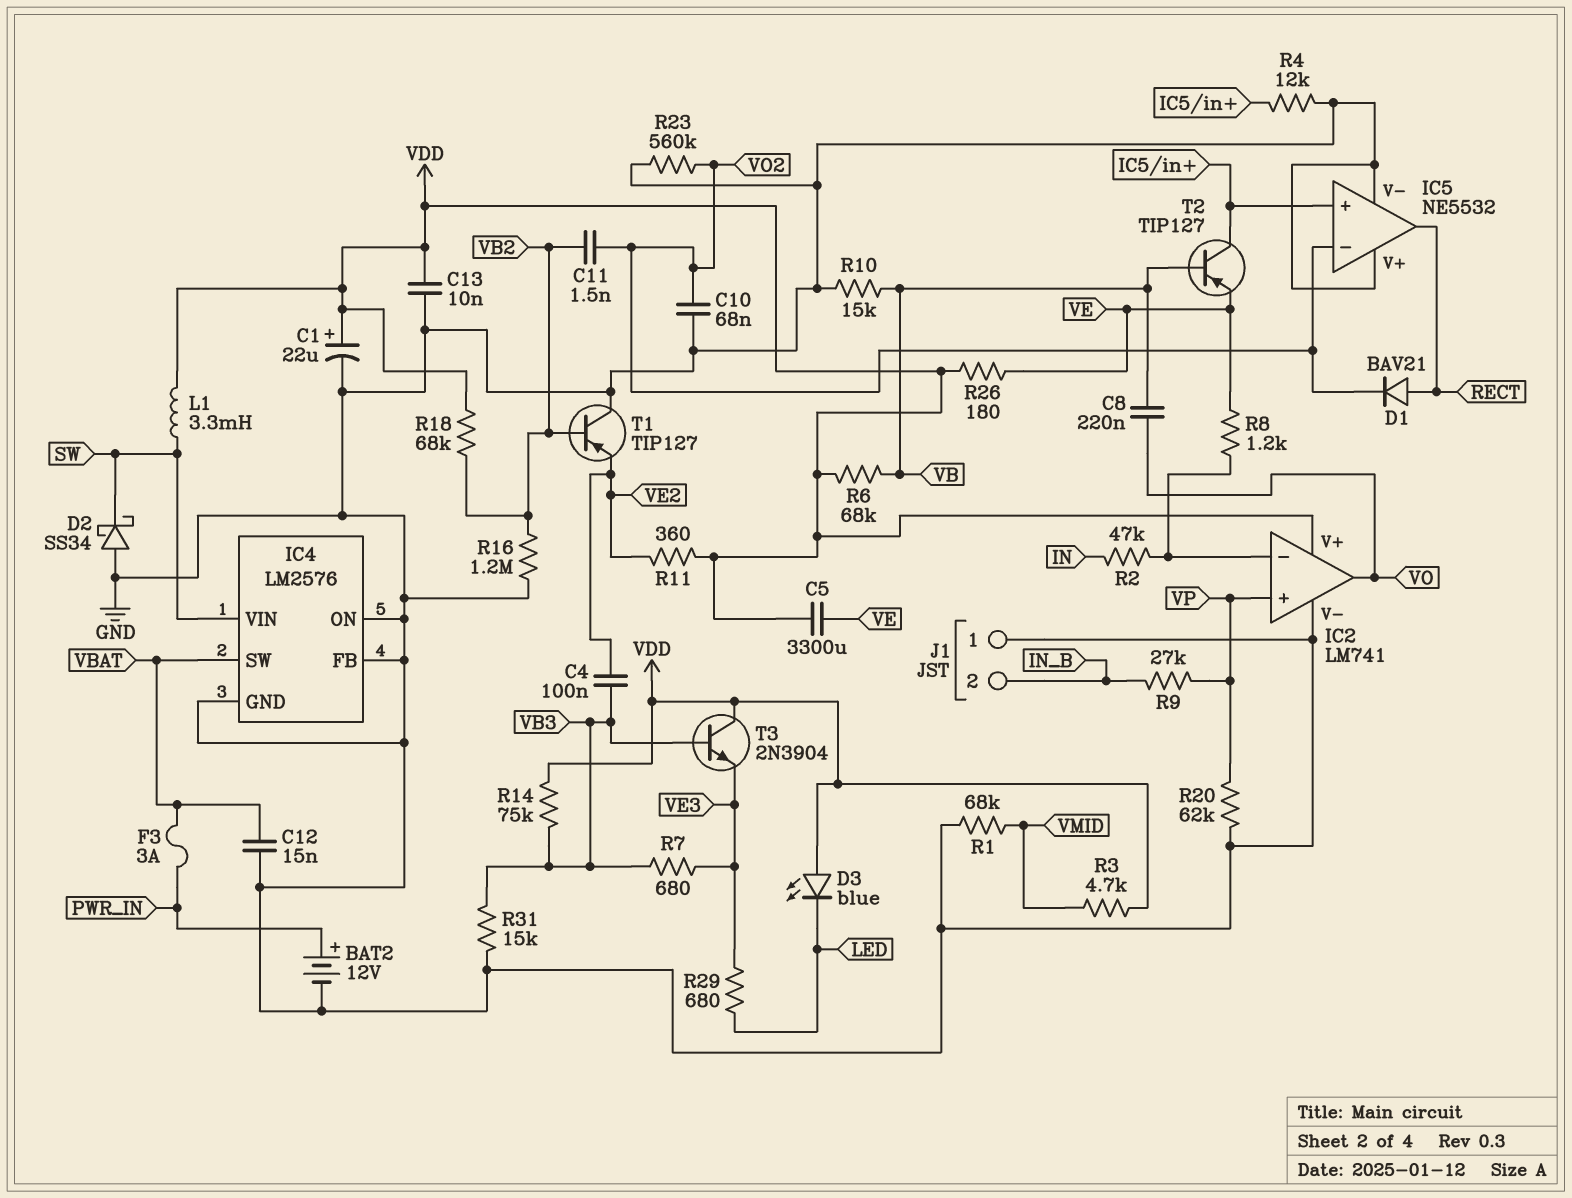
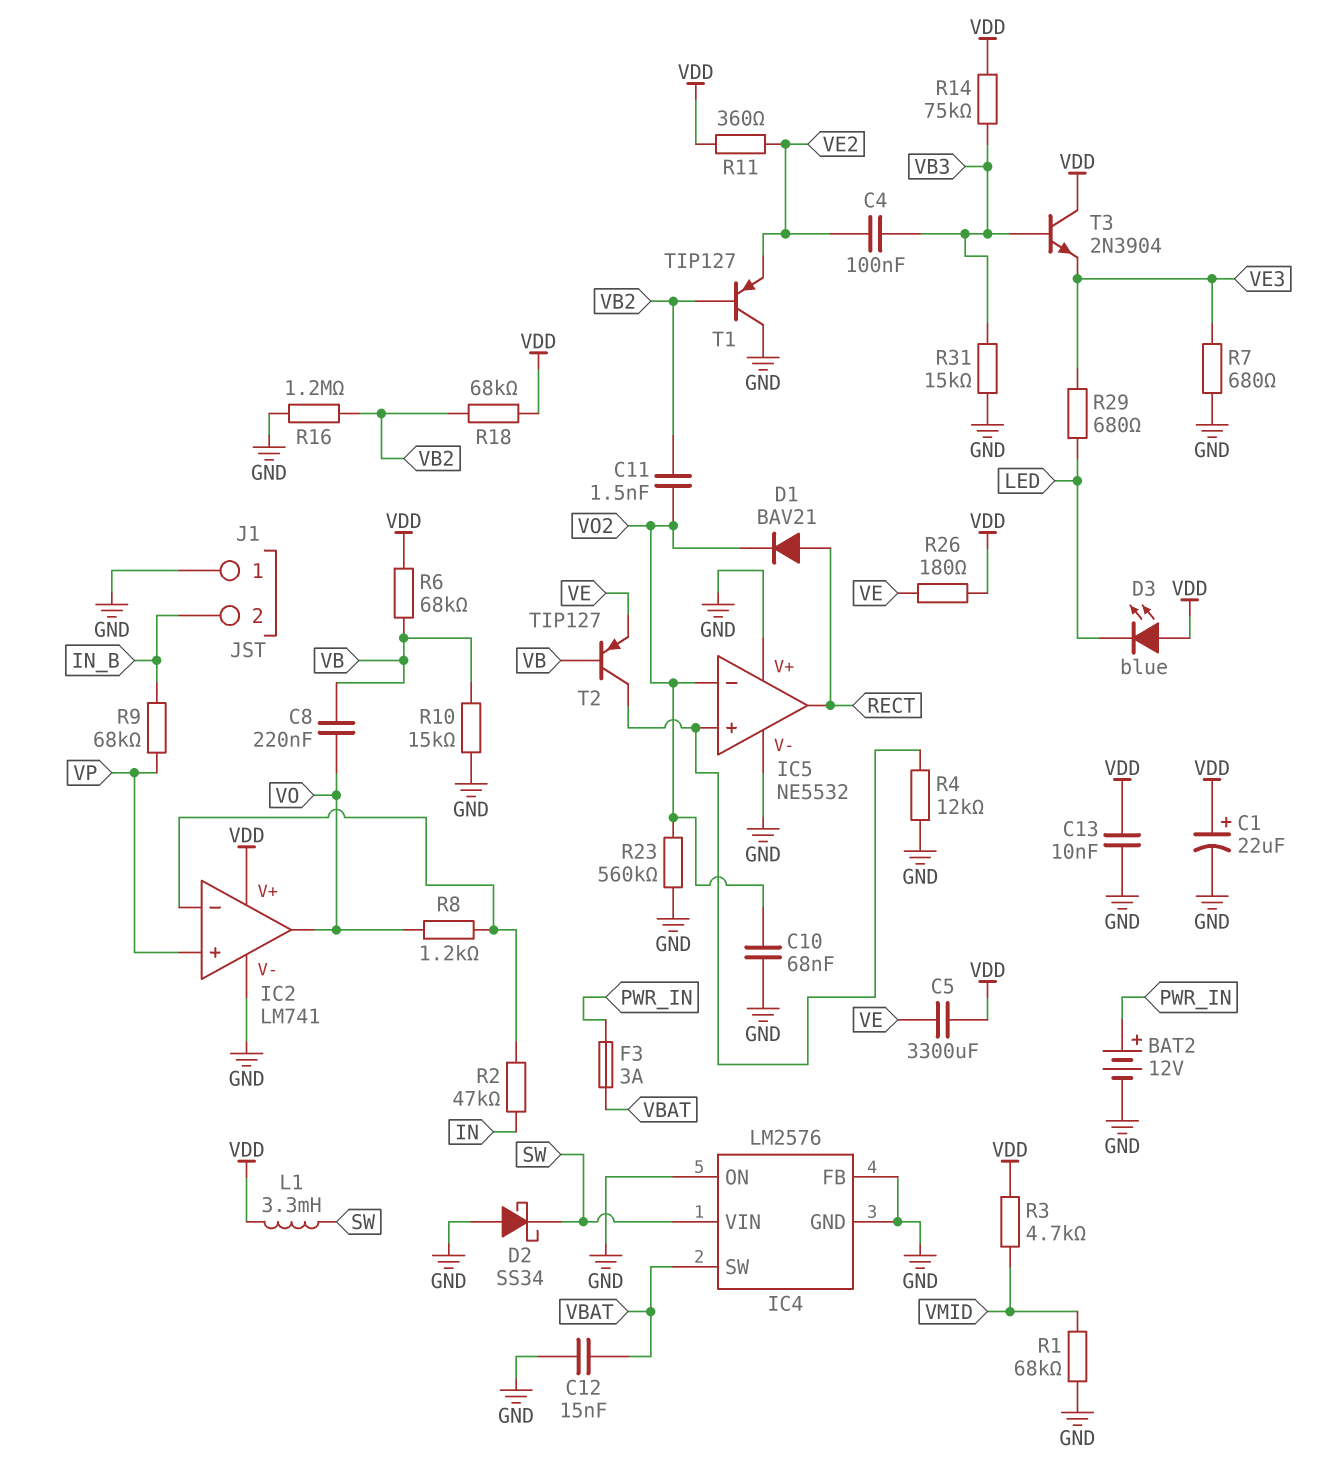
R7: 680 (VB3, VE3) -> 680 (GND, VE3)
R8: 1.2k (IC2/in-, VE) -> 1.2k (IC2/in-, VO)
R9: 27k (IN_B, VP) -> 68k (IN_B, VP)
R20: 62k (GND, VP) -> none

